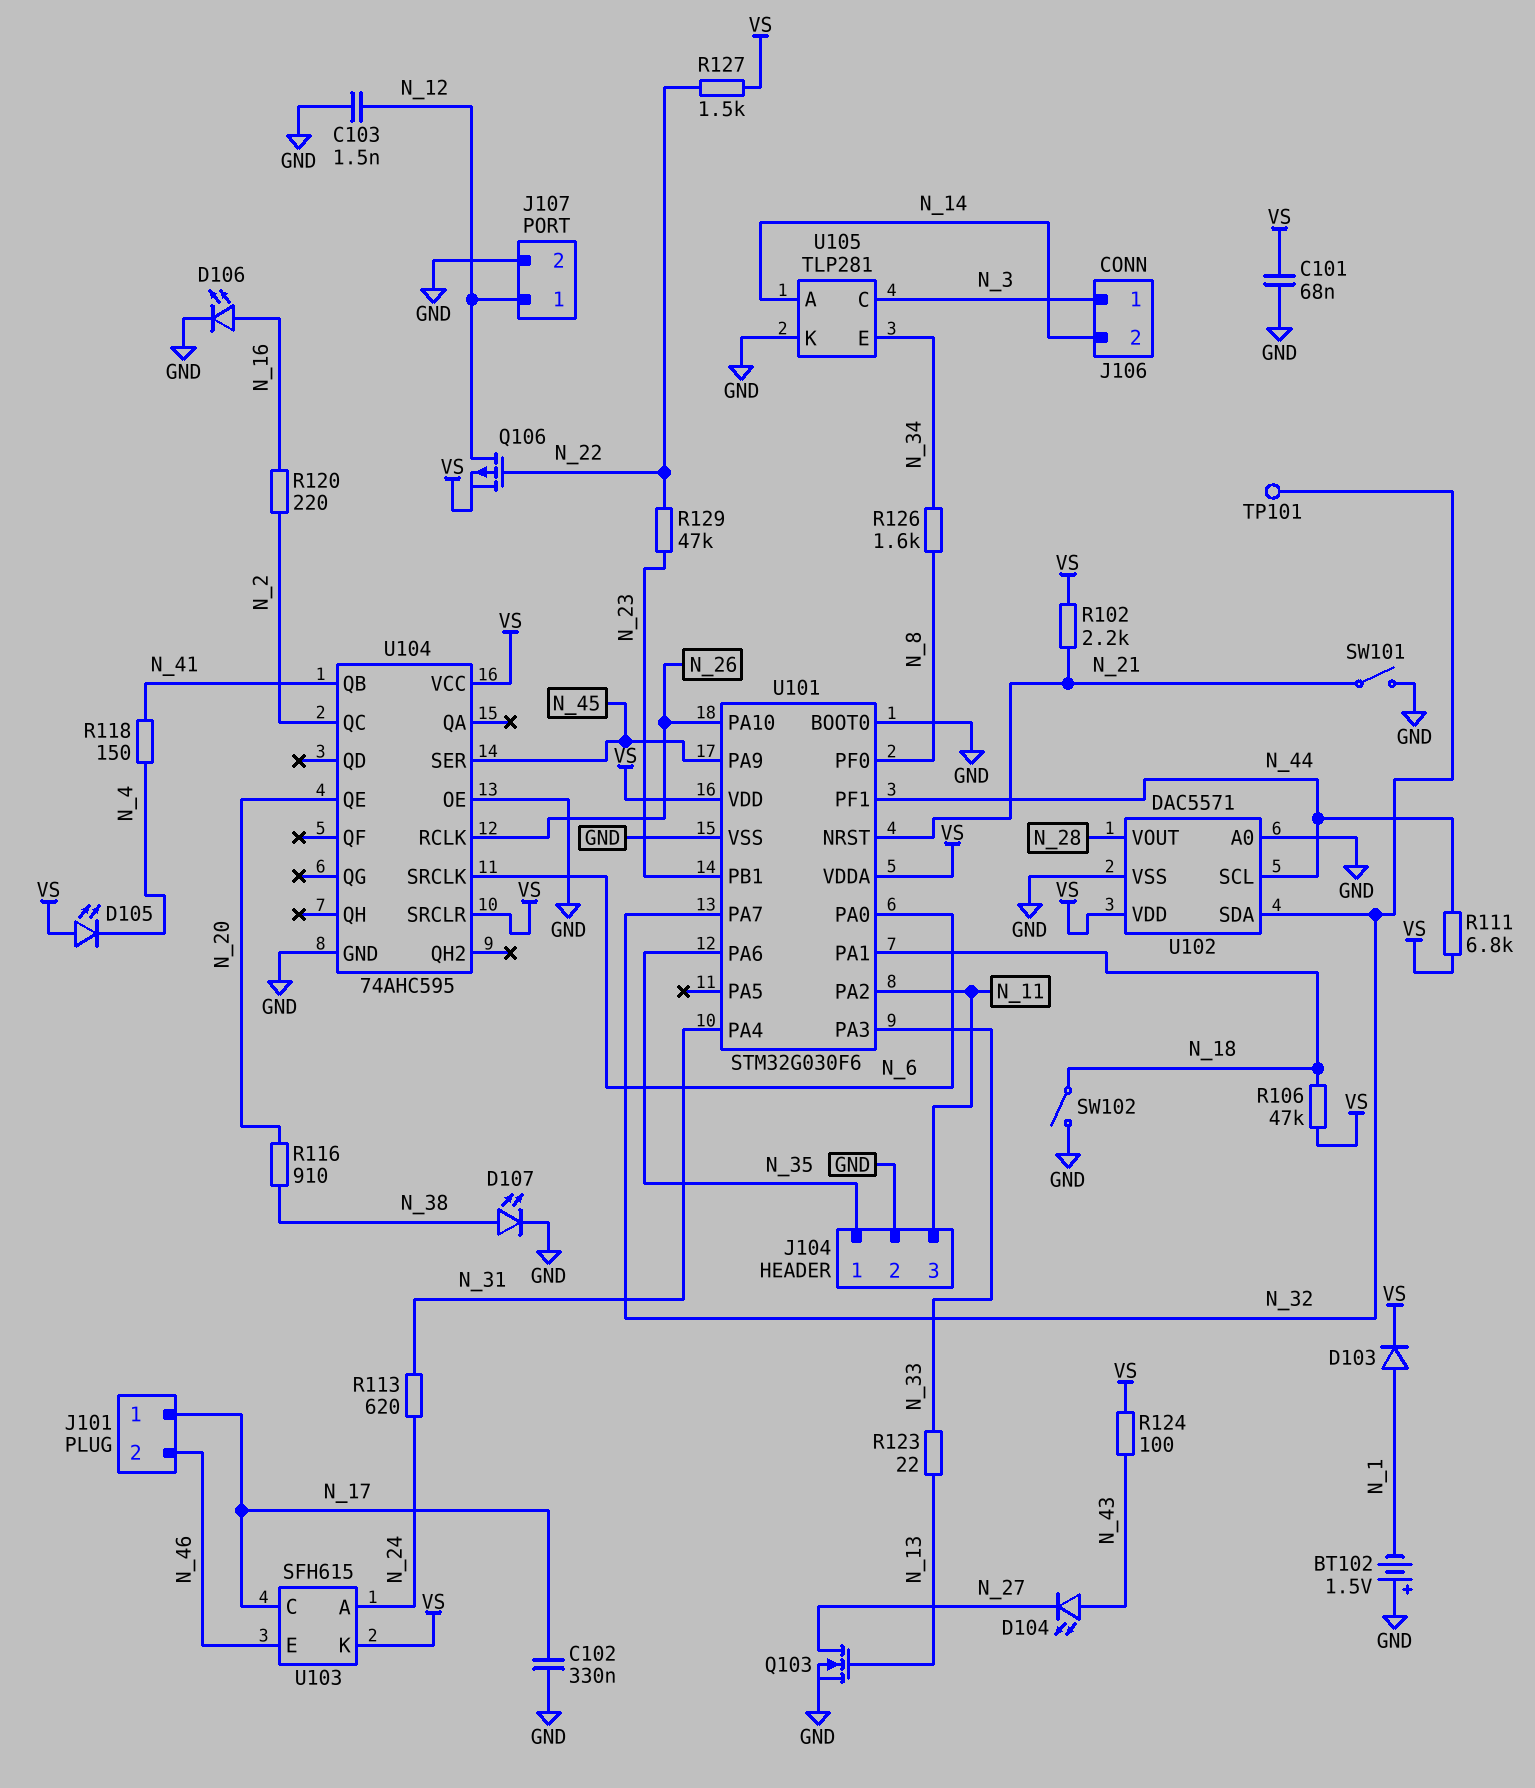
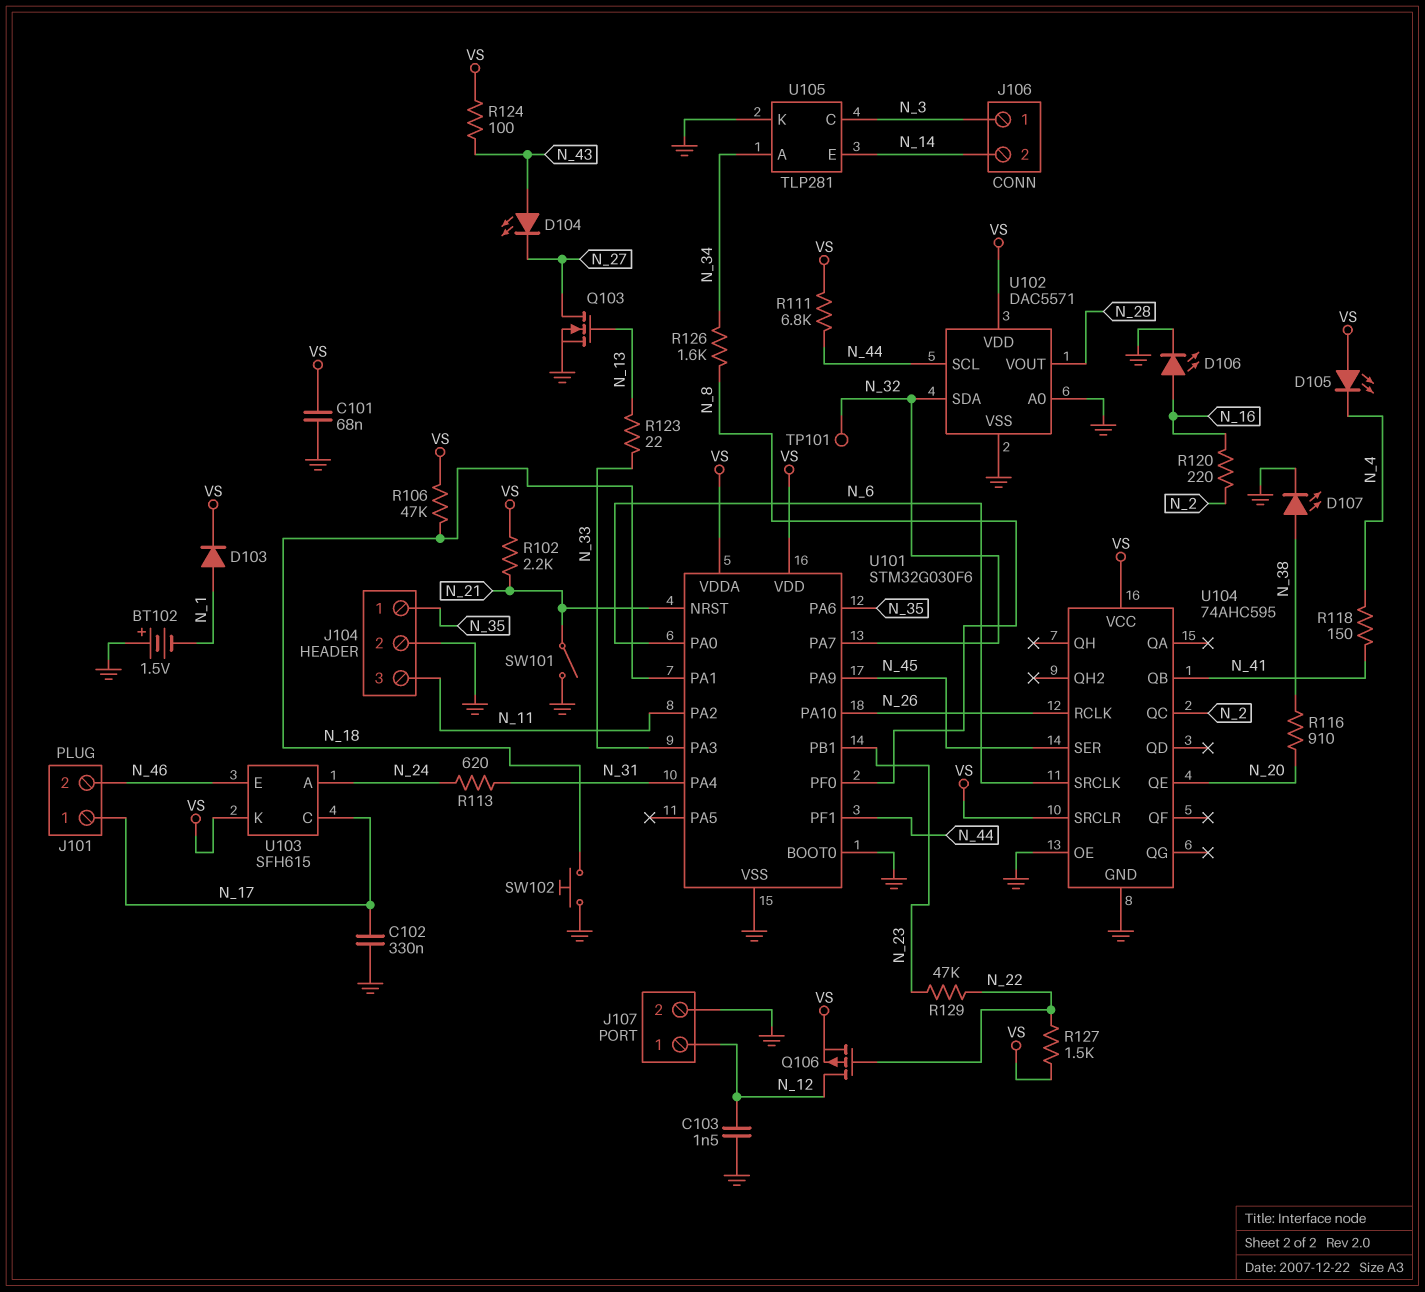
SW102: switch (GND, N_18) -> button (GND, N_18)
U105 pin A: N_14 -> N_34
U105 pin E: N_34 -> N_14

